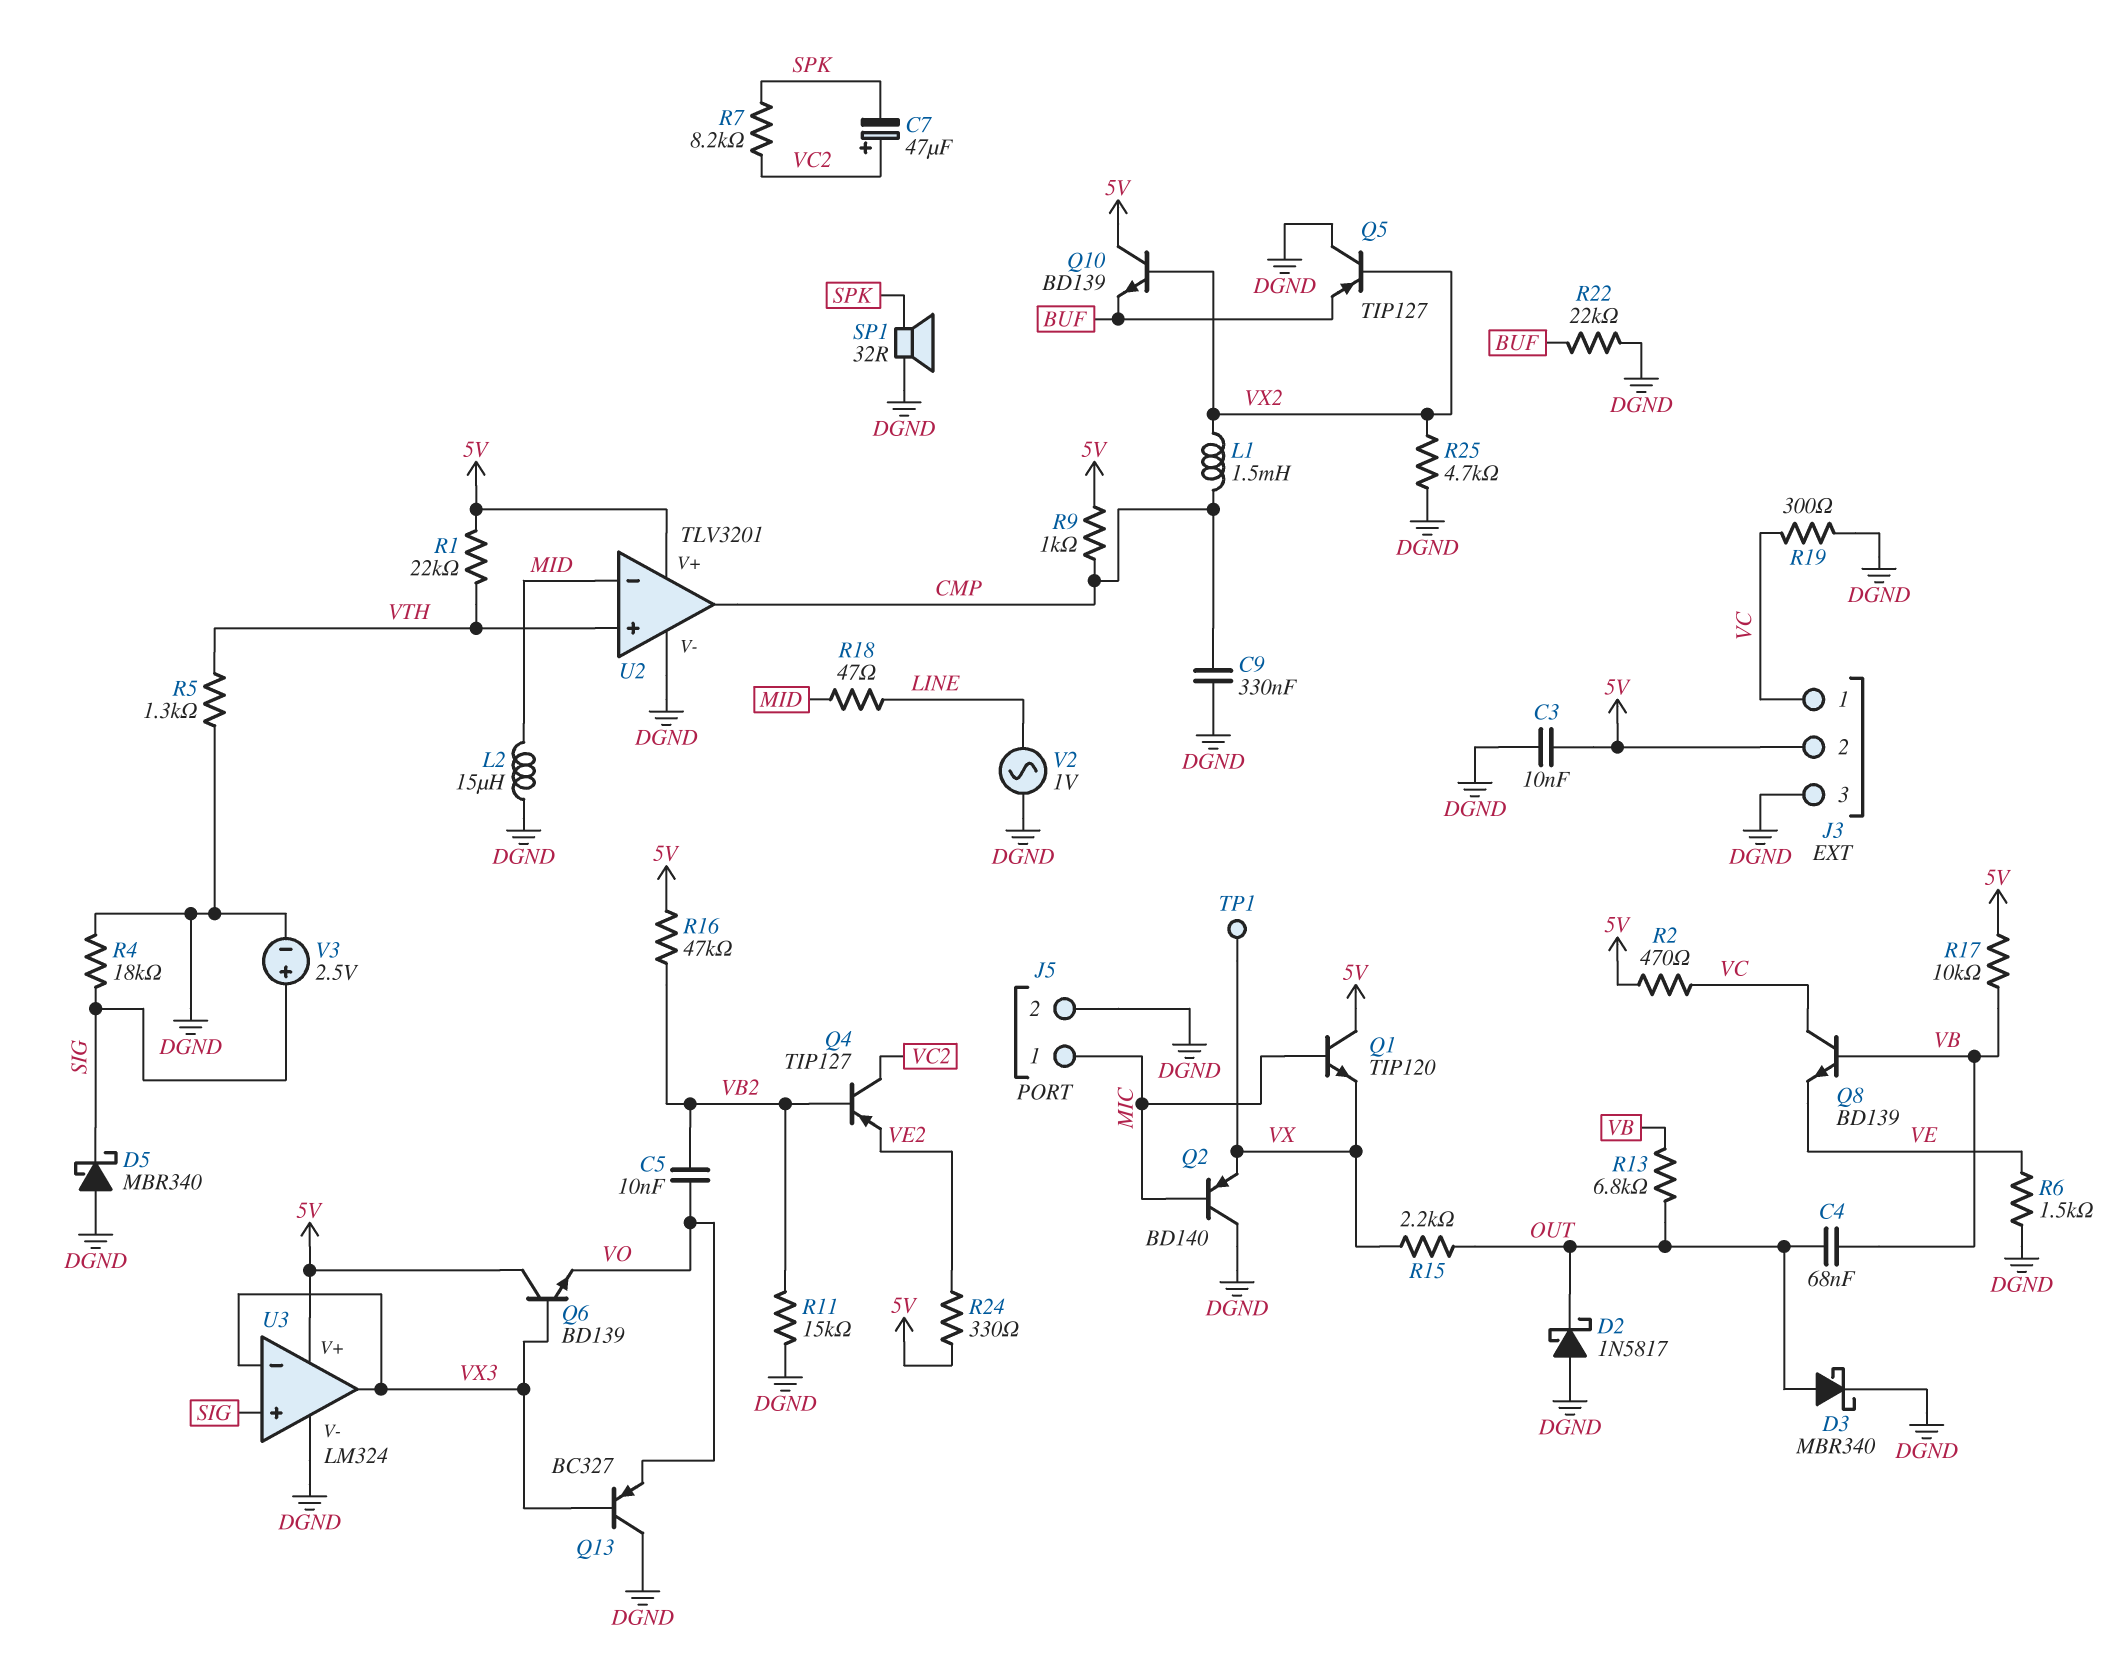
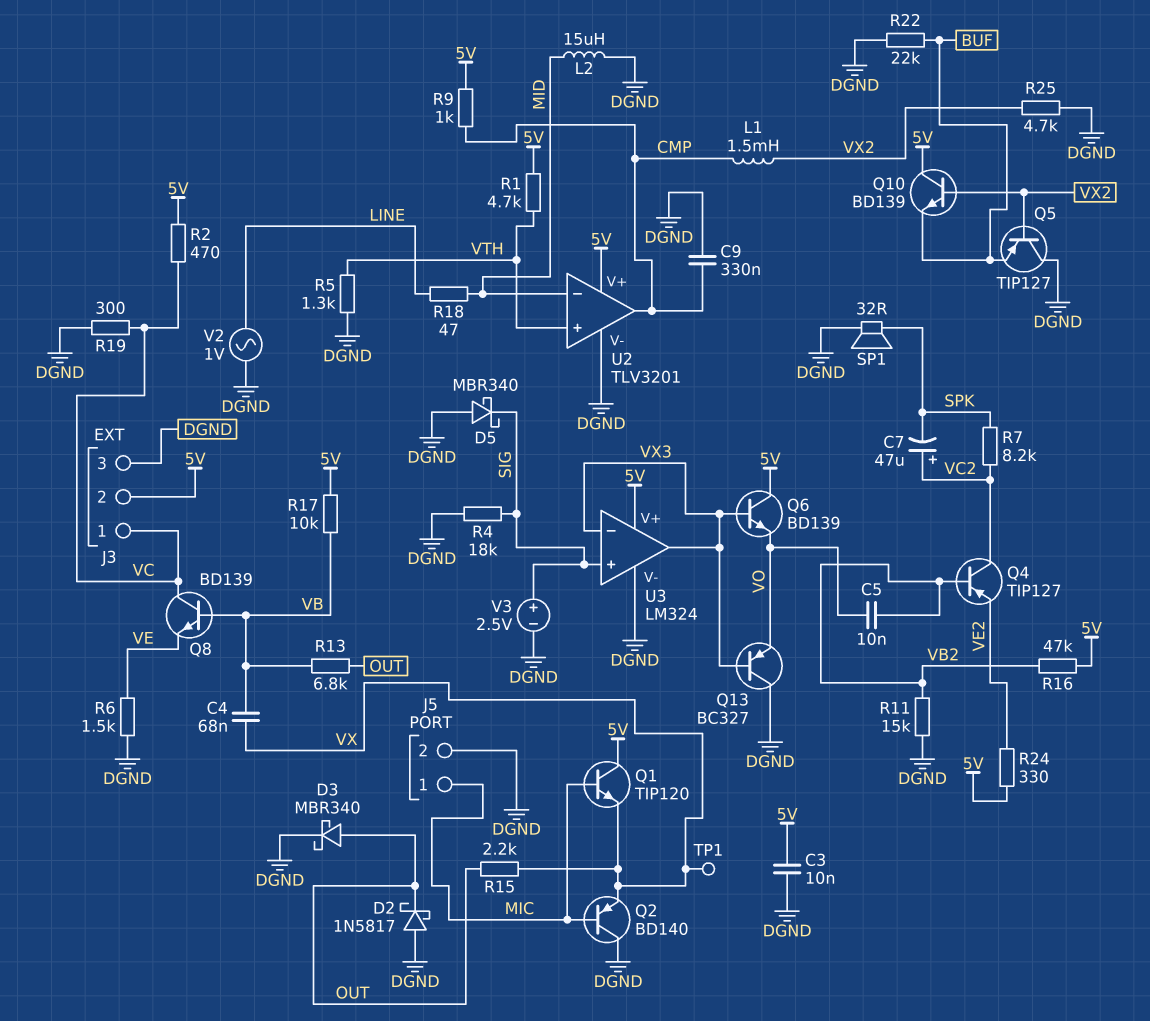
C4: 68nF (OUT, VB) -> 68nF (VB, VX)
R1: 22k (5V, VTH) -> 4.7k (5V, VTH)

